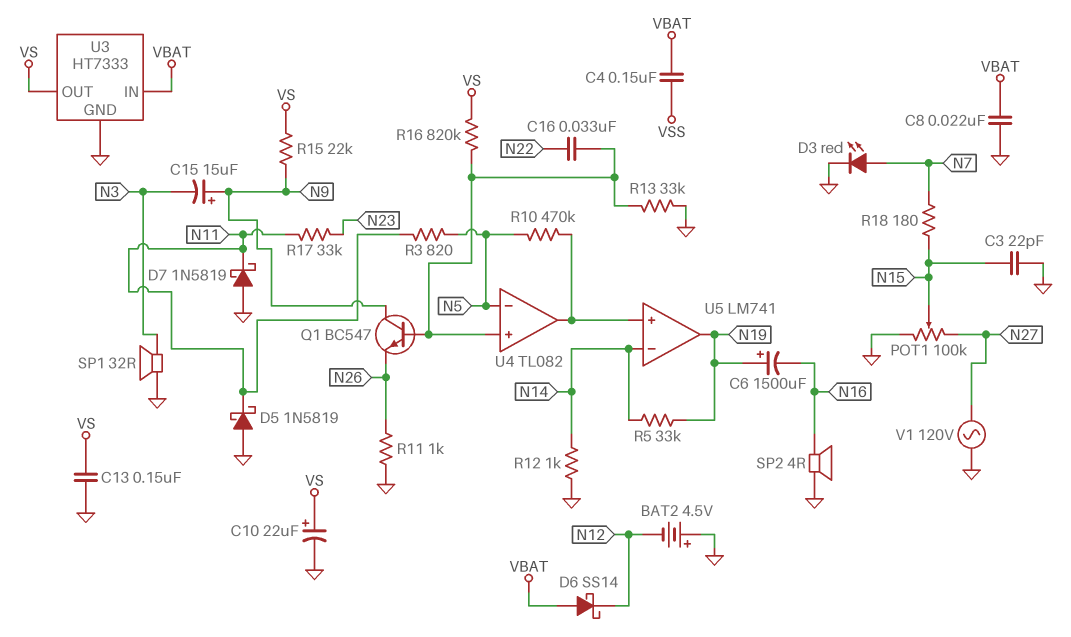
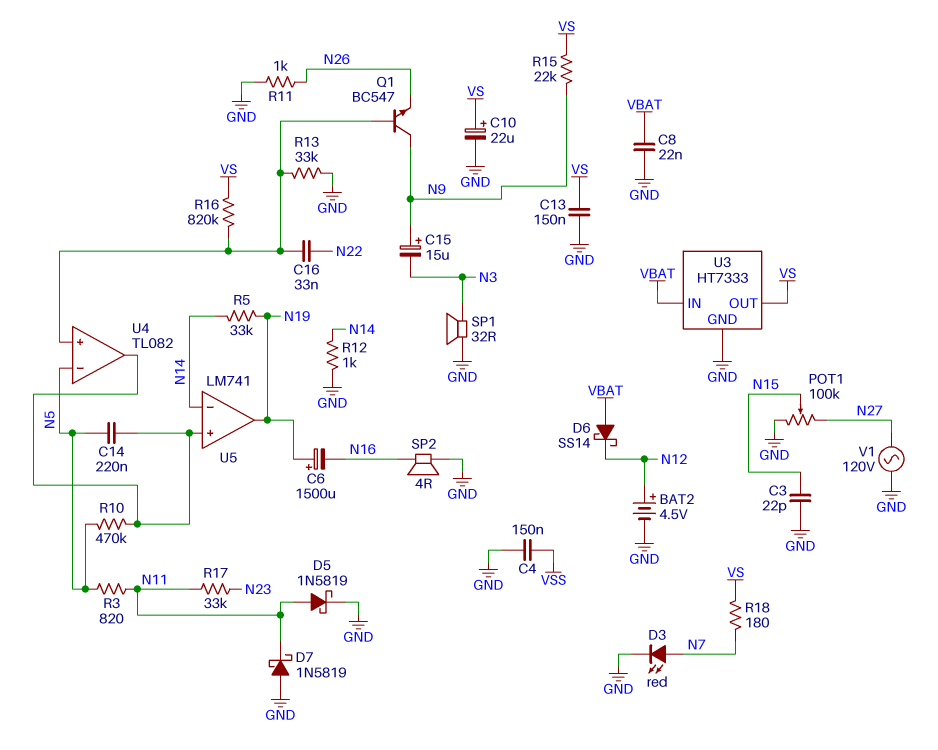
BAT2: 4.5V (plus GND, minus N12) -> 4.5V (plus N12, minus GND)
C4: 150nF (VBAT, VSS) -> 150nF (GND, VSS)
C14: none -> 220nF (N5, U4/out)
D5: schottky 1N5819 (A GND, K N11) -> schottky 1N5819 (A N11, K GND)
R18: 180 (N7, N15) -> 180 (N7, VS)

